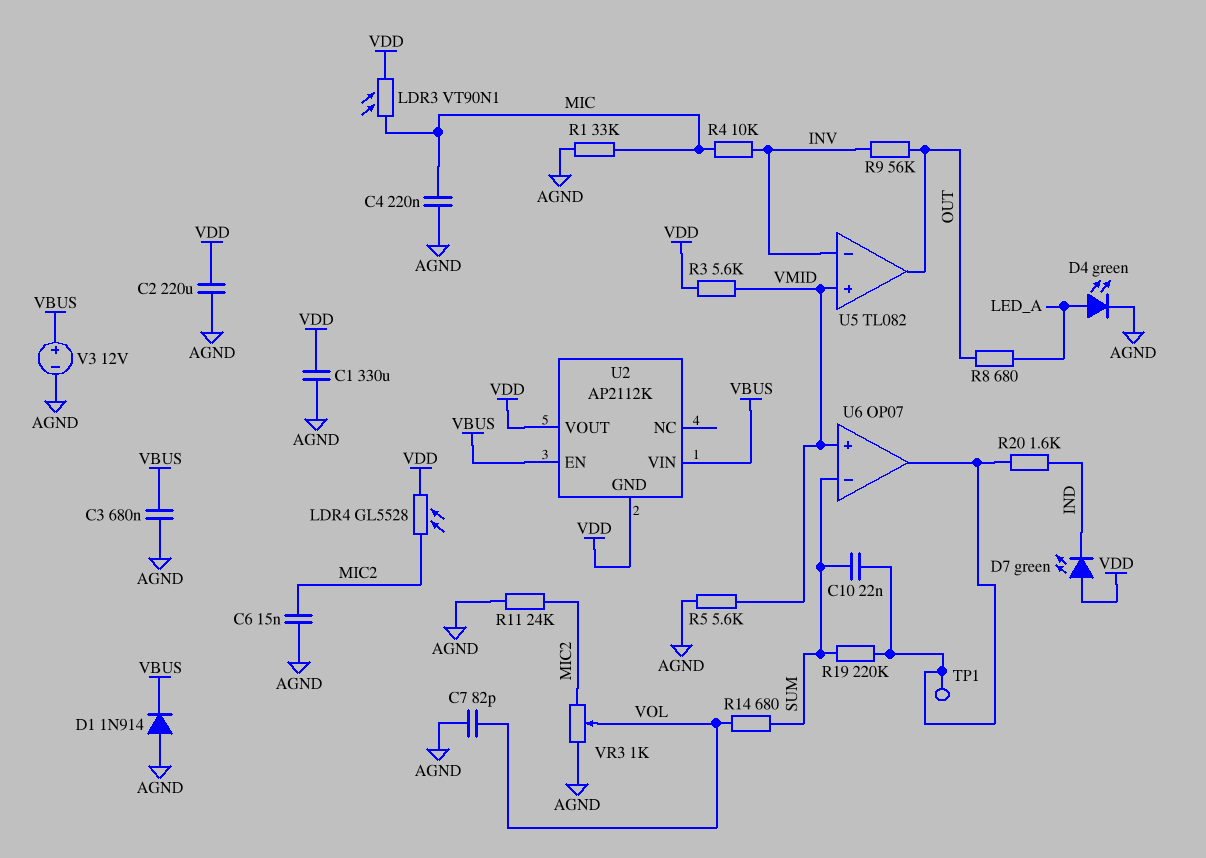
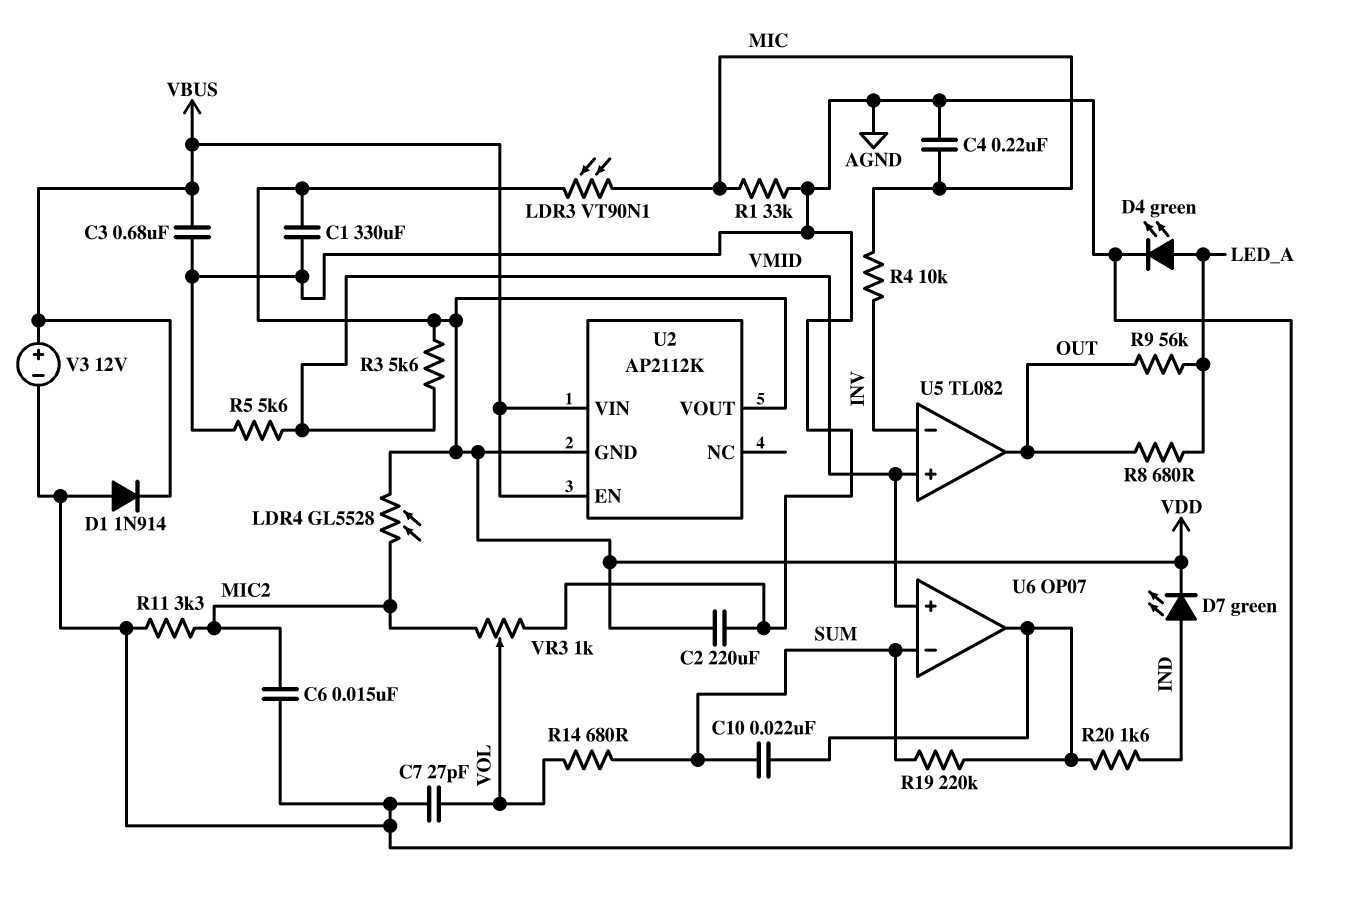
C7: 82pF (AGND, VOL) -> 27pF (AGND, VOL)
D7: LED green (A VDD, K IND) -> LED green (A IND, K VDD)
R9: 56k (INV, OUT) -> 56k (LED_A, OUT)
R11: 24k (AGND, MIC2) -> 3.3k (AGND, MIC2)
TP1: test point (U6/out) -> none

